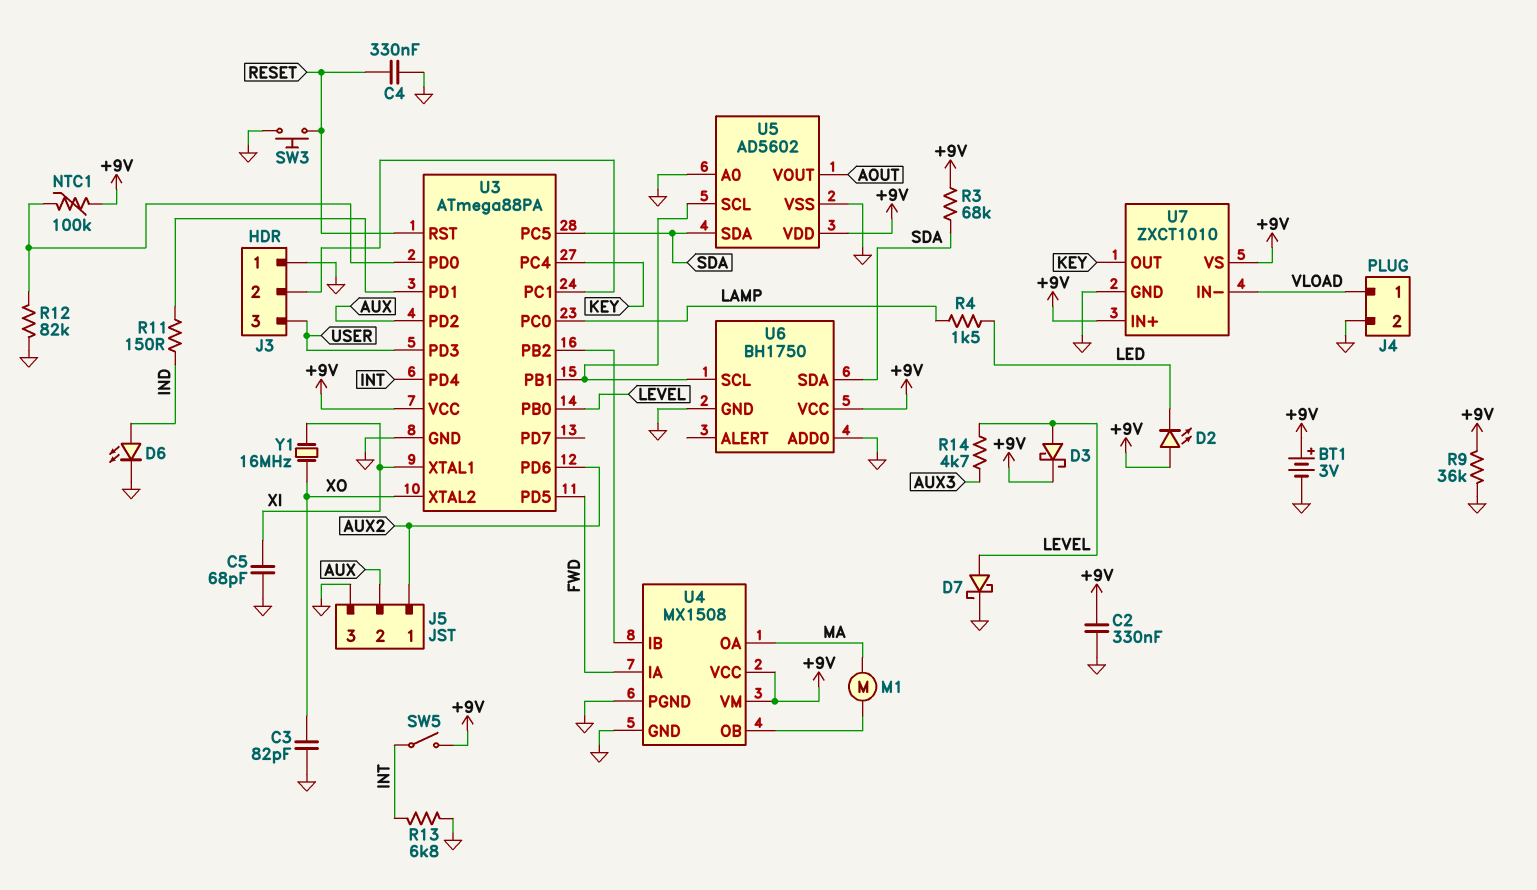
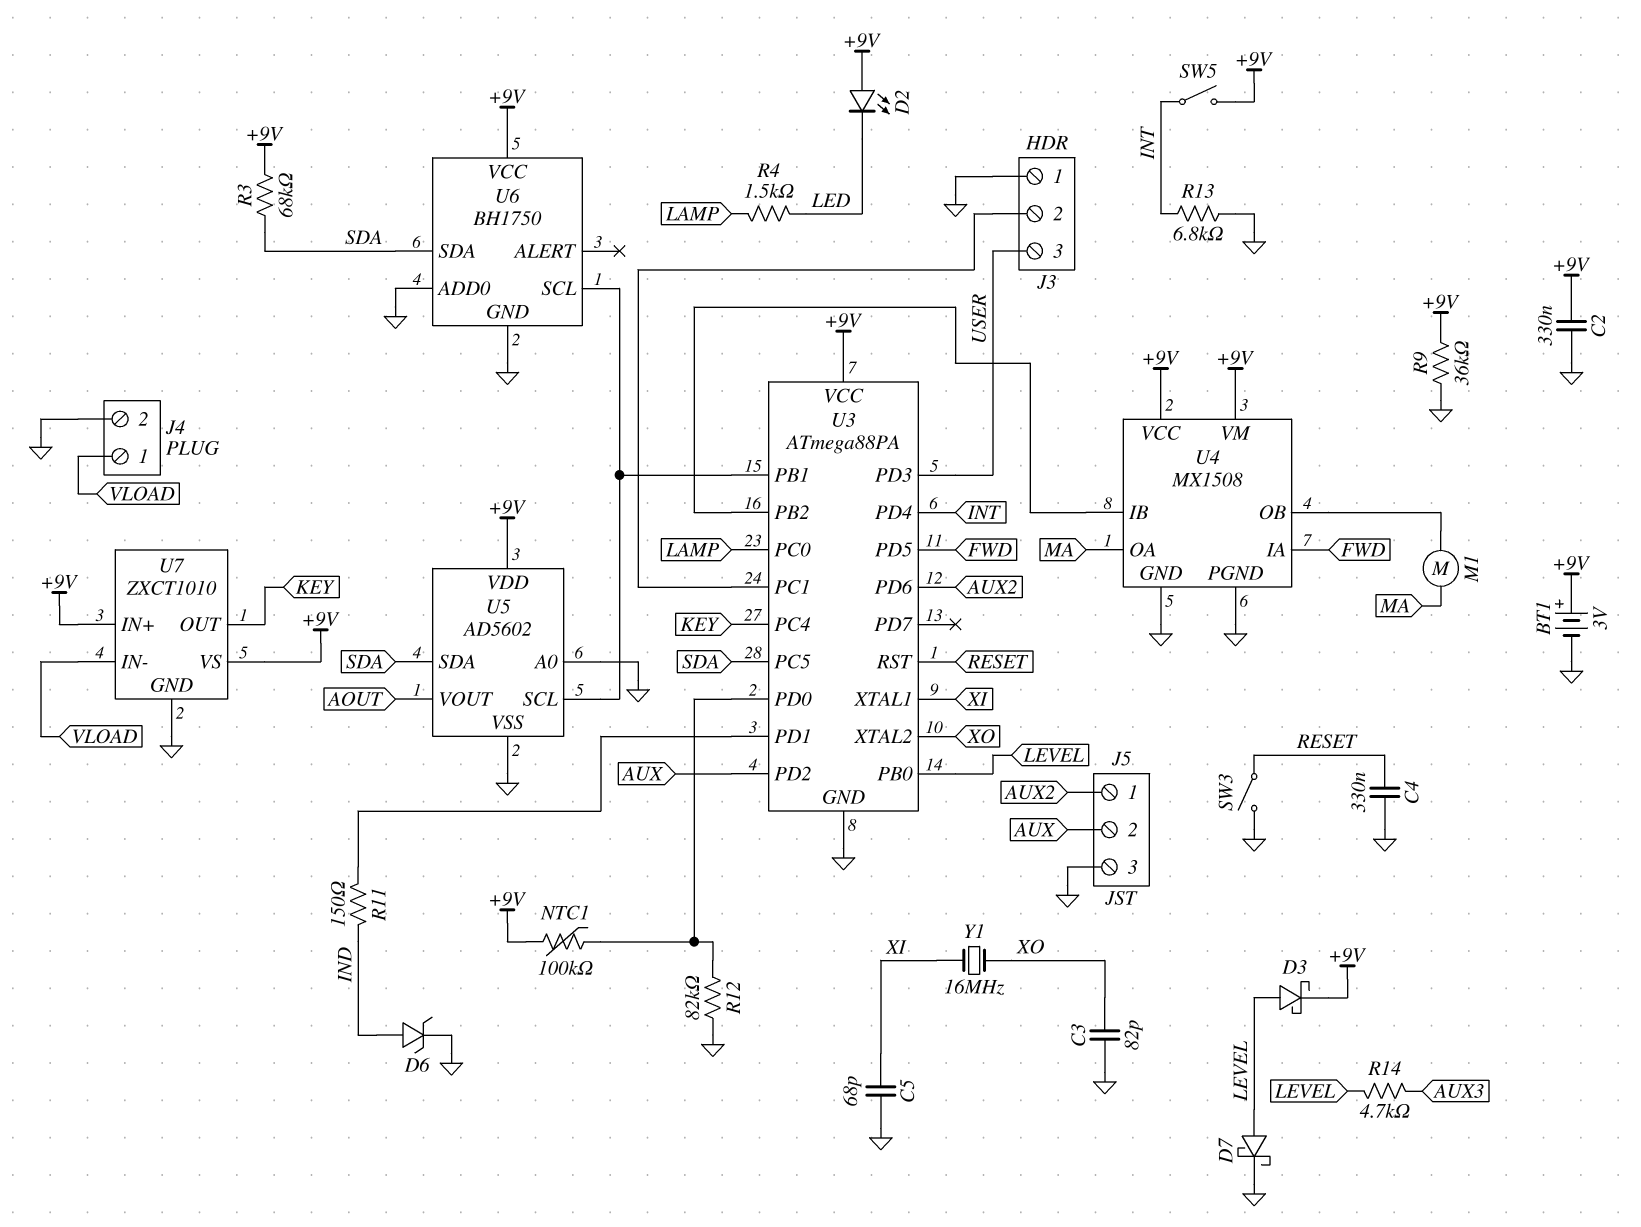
D6: LED (A IND, K GND) -> zener (A IND, K GND)
SW3: button (GND, RESET) -> switch (GND, RESET)

